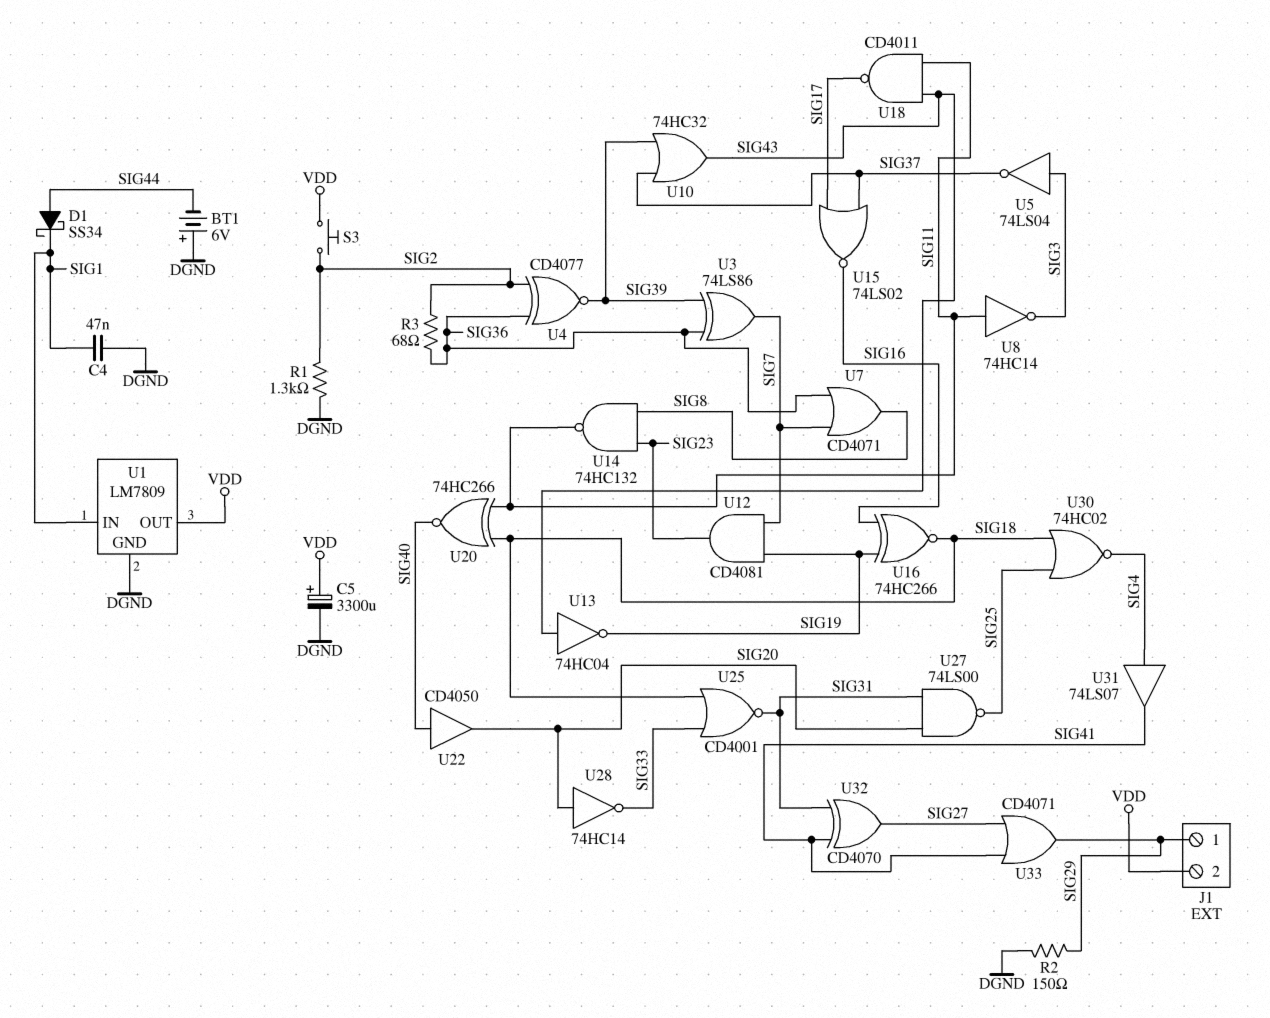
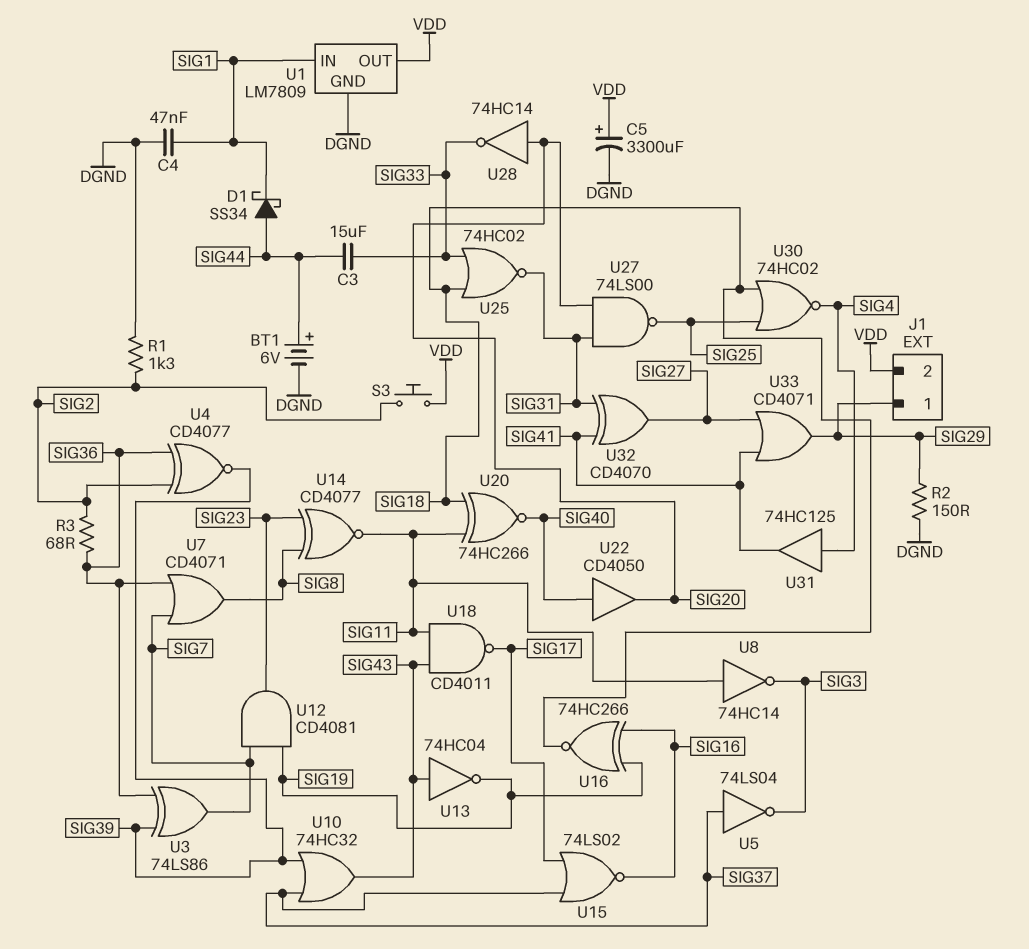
BT1: 6V (plus DGND, minus SIG44) -> 6V (plus SIG44, minus DGND)
C3: none -> 15uF (SIG33, SIG44)
U5: NOT 74LS04 (in SIG3, out SIG37) -> NOT 74LS04 (in SIG37, out SIG3)
U14: NAND 74HC132 (in SIG8, in SIG23, out SIG11) -> XNOR CD4077 (in SIG8, in SIG23, out SIG11)
U25: NOR CD4001 (in SIG18, in SIG33, out SIG31) -> NOR 74HC02 (in SIG18, in SIG33, out SIG31)
U31: buffer 74LS07 (in SIG4, out SIG41) -> buffer 74HC125 (in SIG4, out SIG41)

